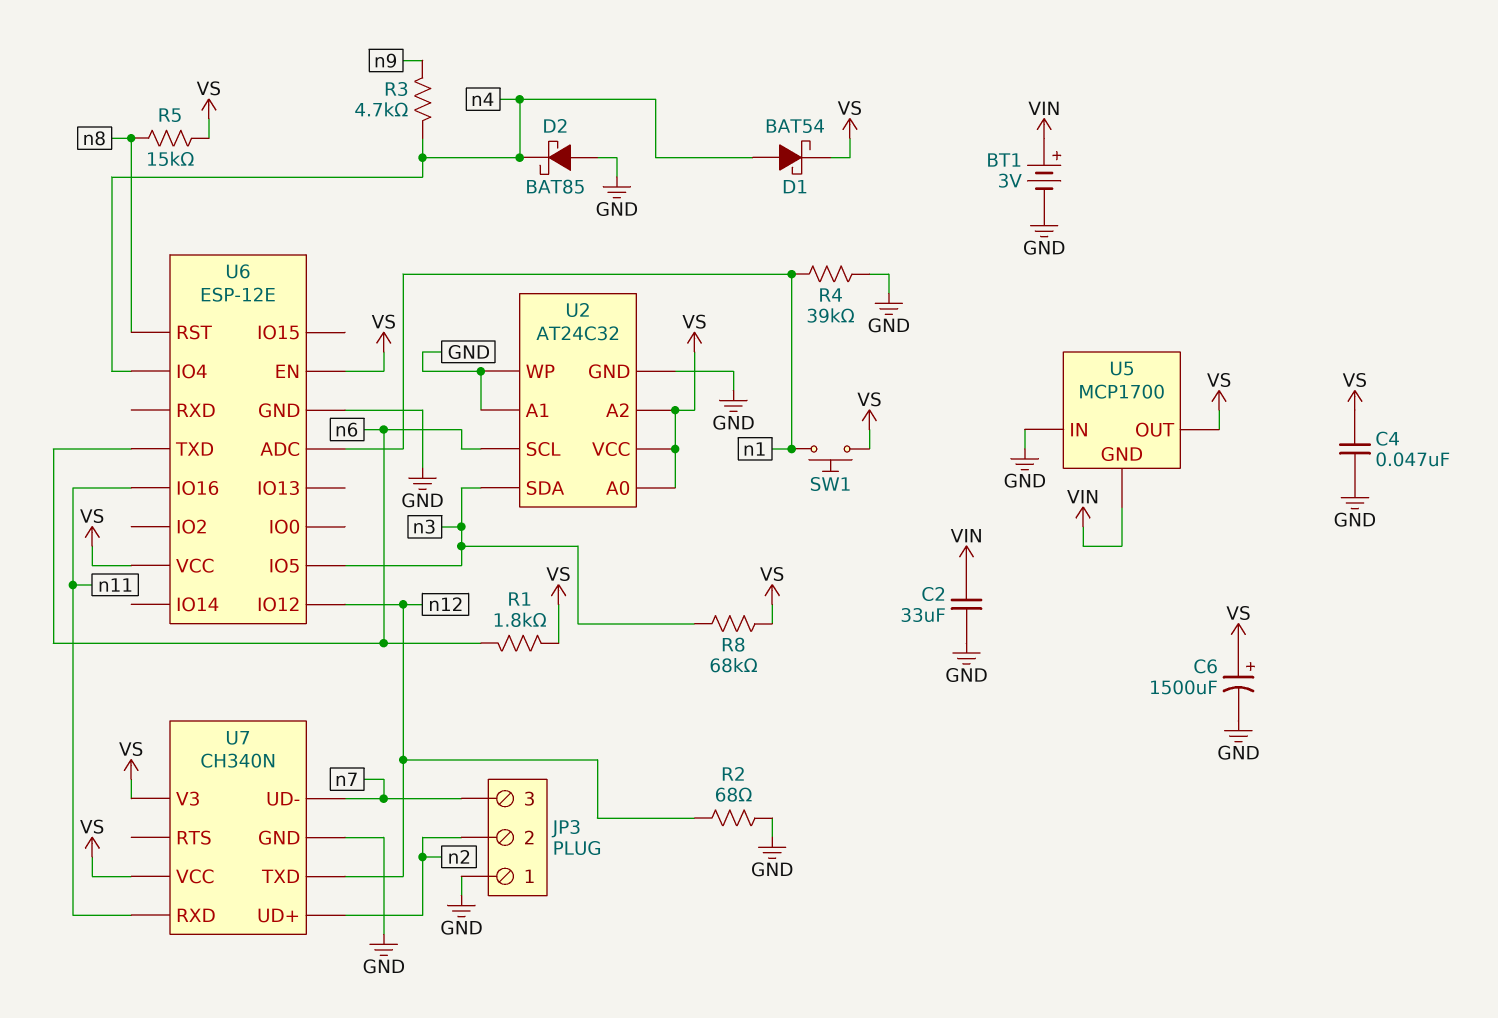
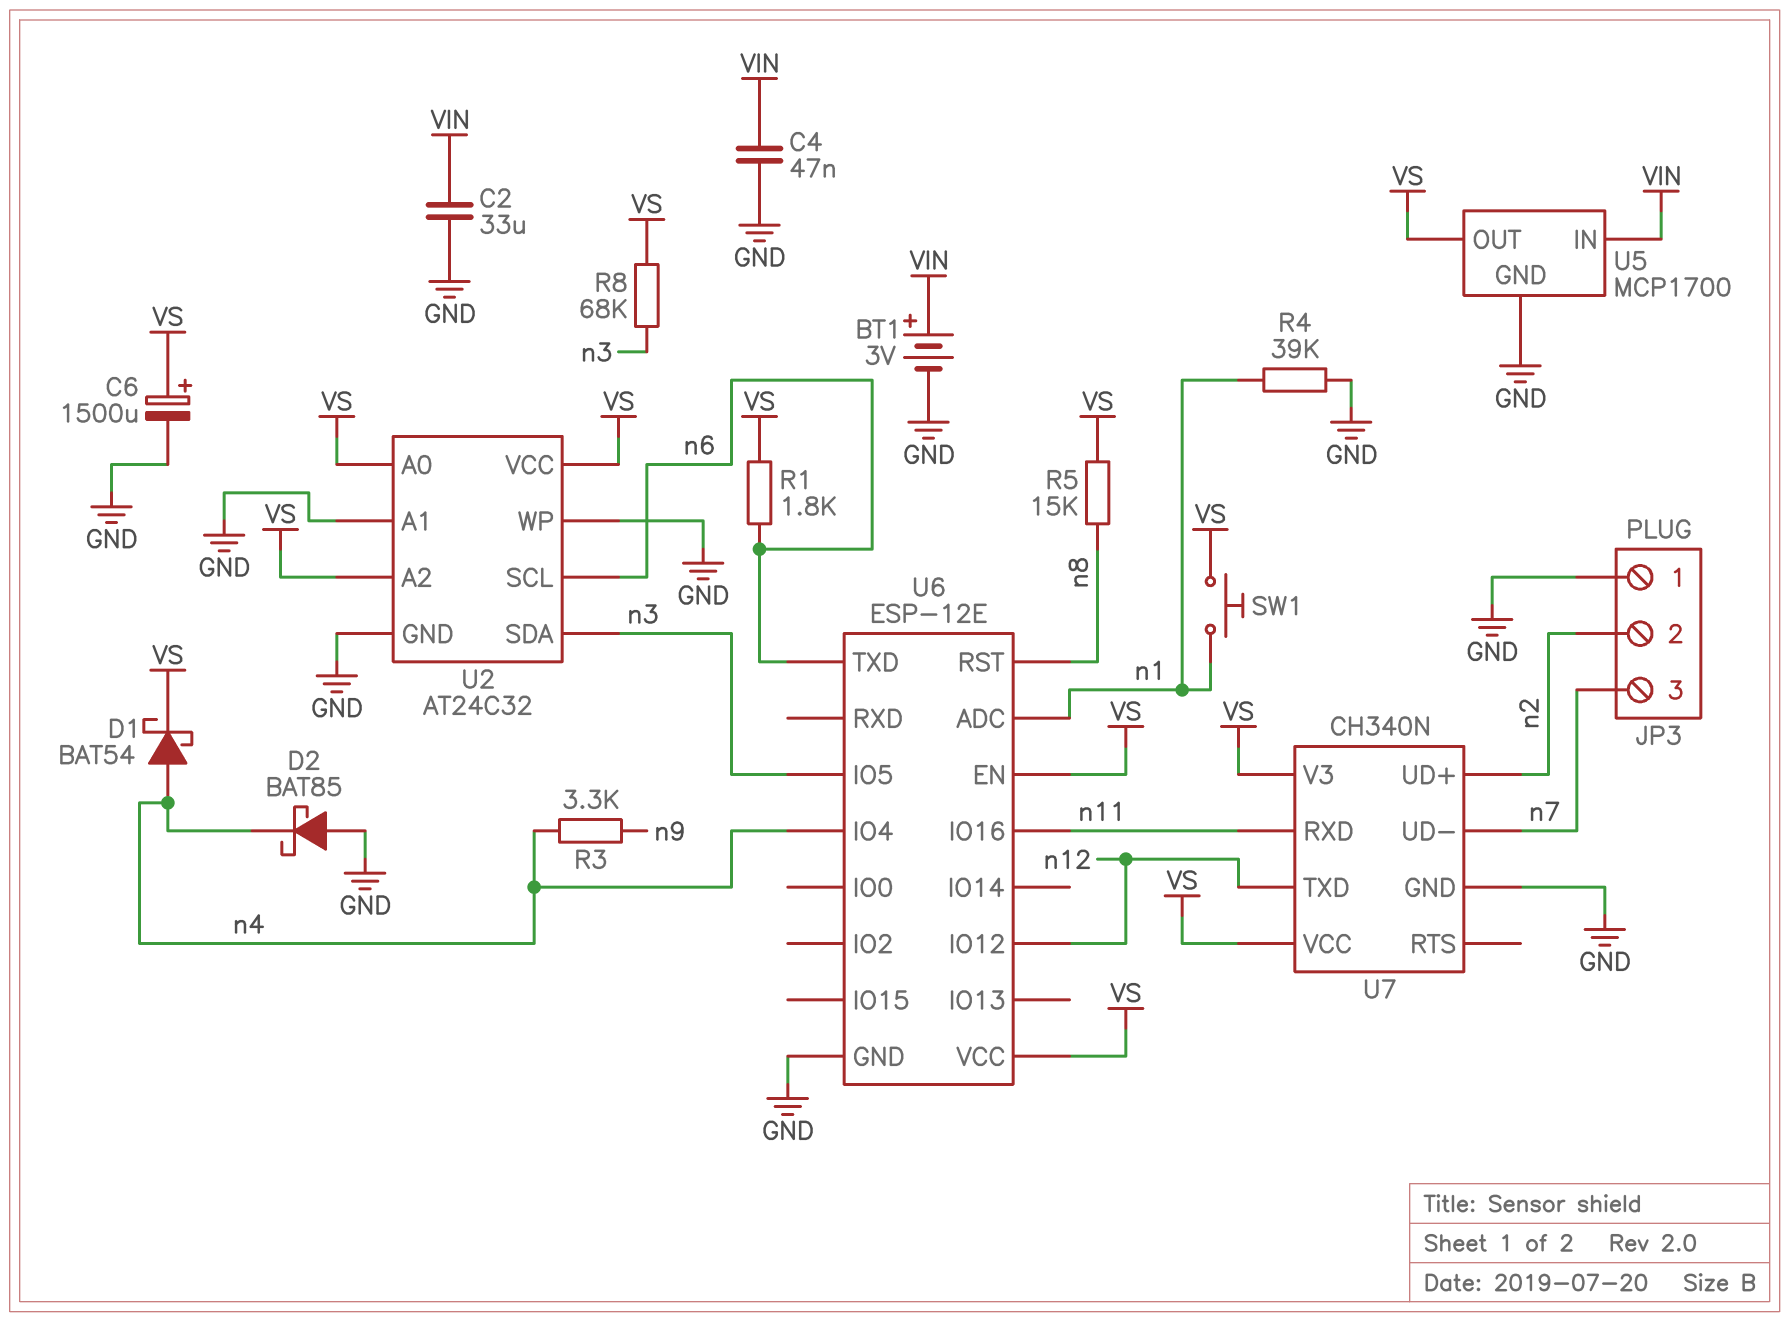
C4: 47nF (GND, VS) -> 47nF (GND, VIN)
R2: 68 (GND, n12) -> none
R3: 4.7k (n4, n9) -> 3.3k (n4, n9)
U5 pin GND: VIN -> GND
U5 pin IN: GND -> VIN

